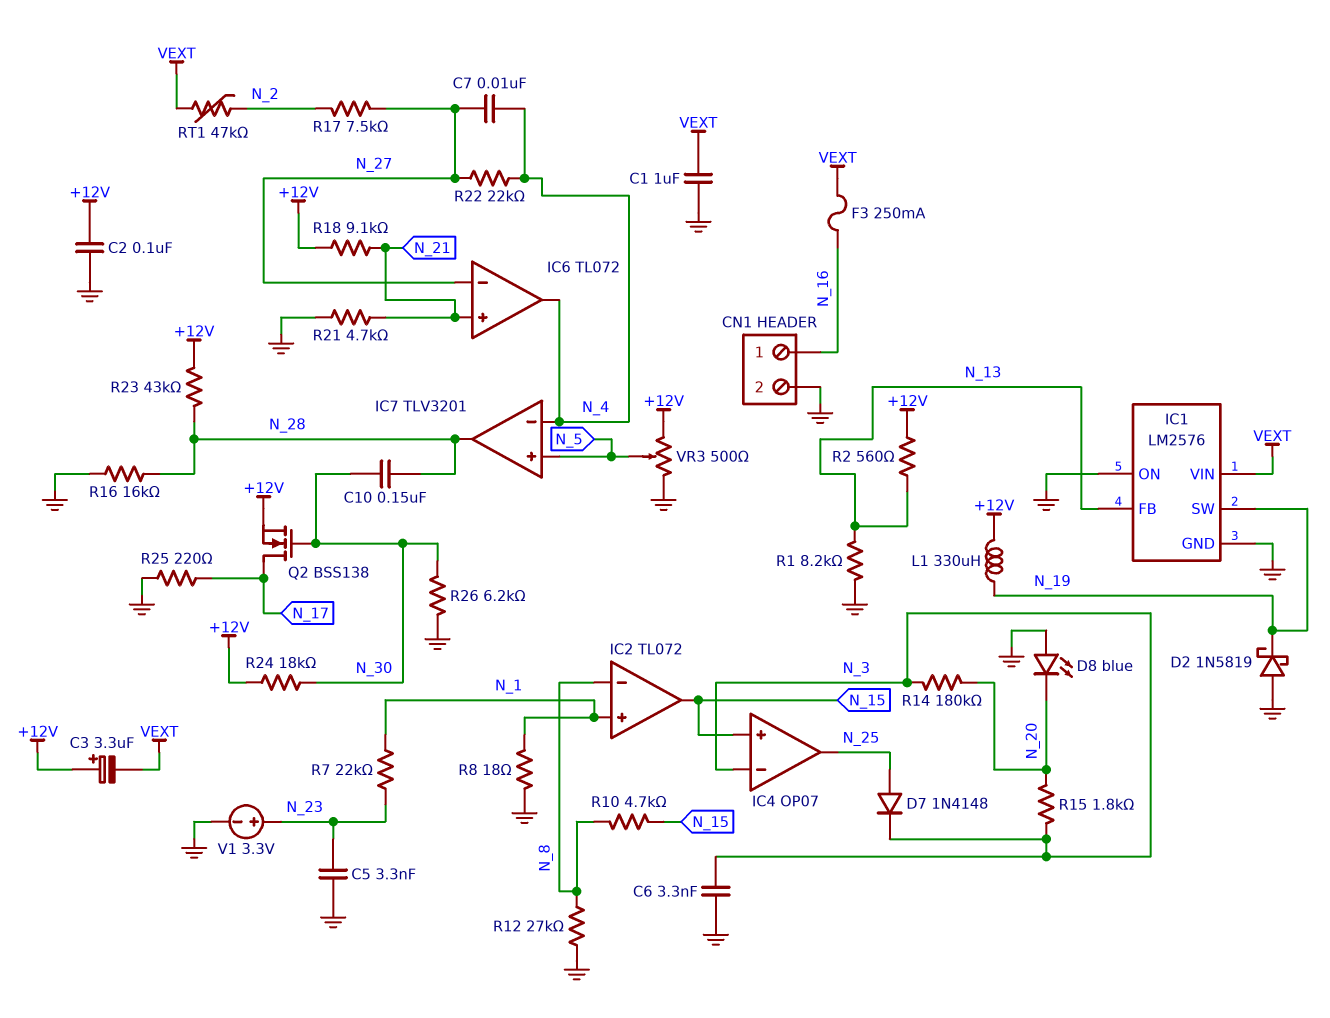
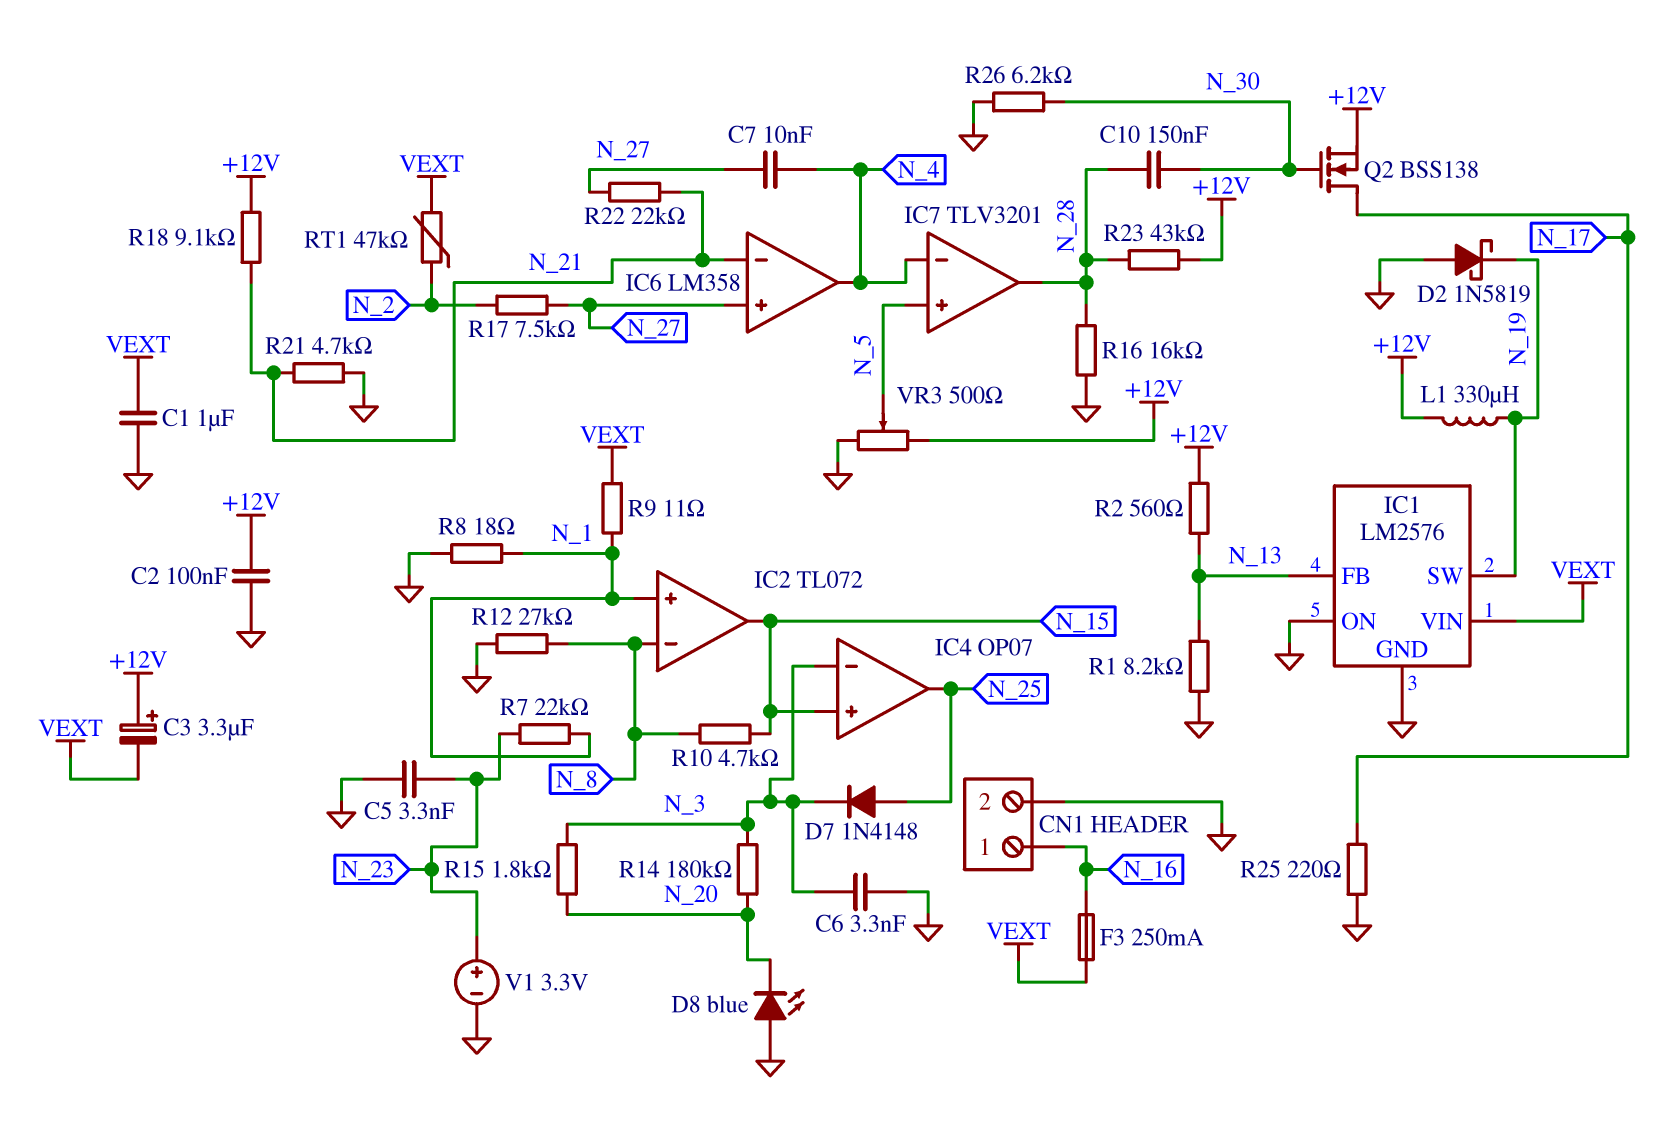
IC6: TL072 -> LM358
IC6 pin in+: N_21 -> N_27
IC6 pin in-: N_27 -> N_21
R9: none -> 11 (N_1, VEXT)
R22: 22k (N_4, N_27) -> 22k (N_21, N_27)
R24: 18k (+12V, N_30) -> none

